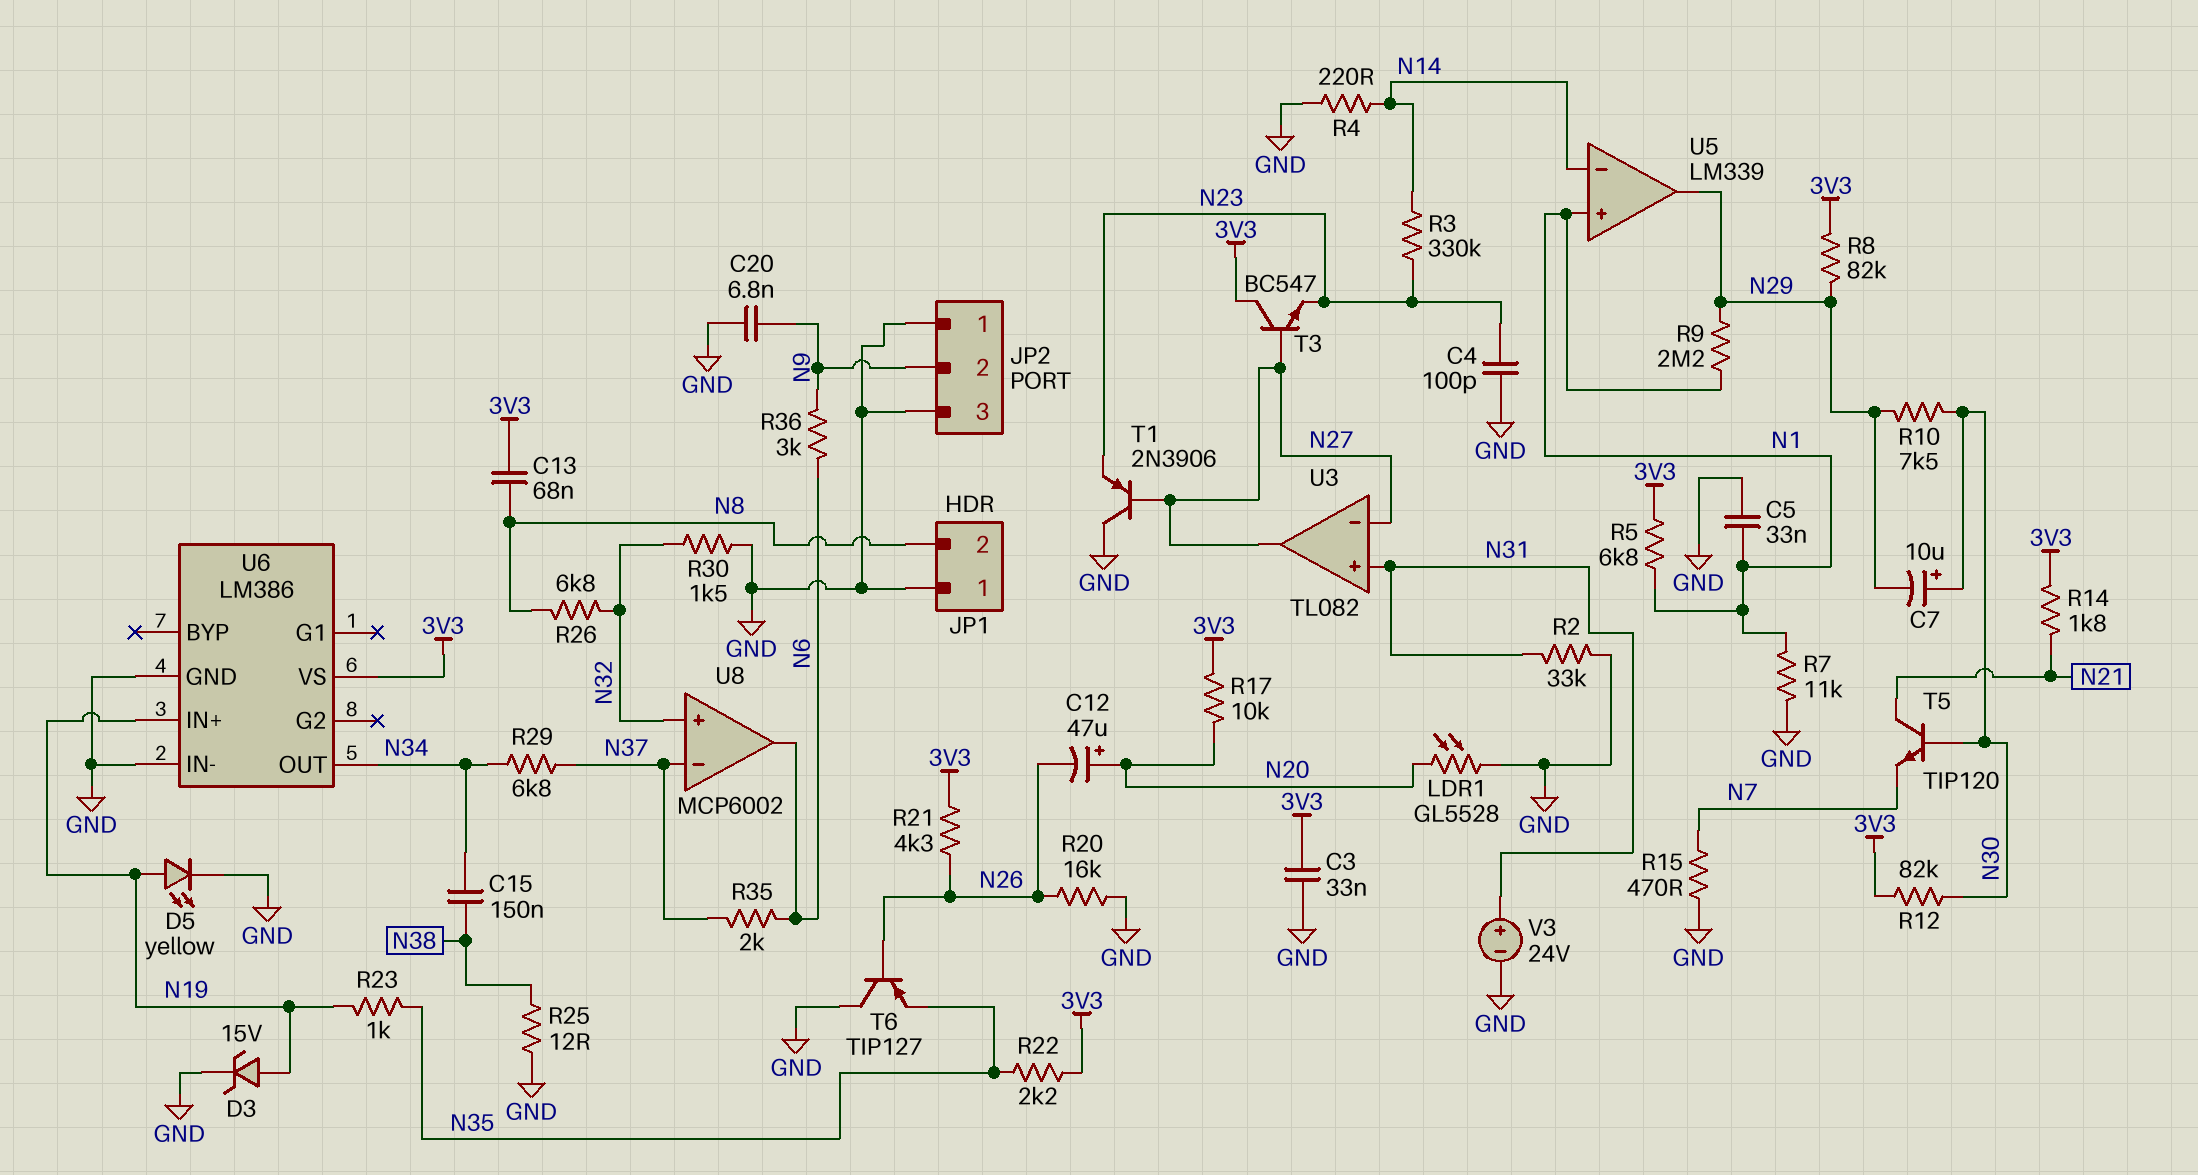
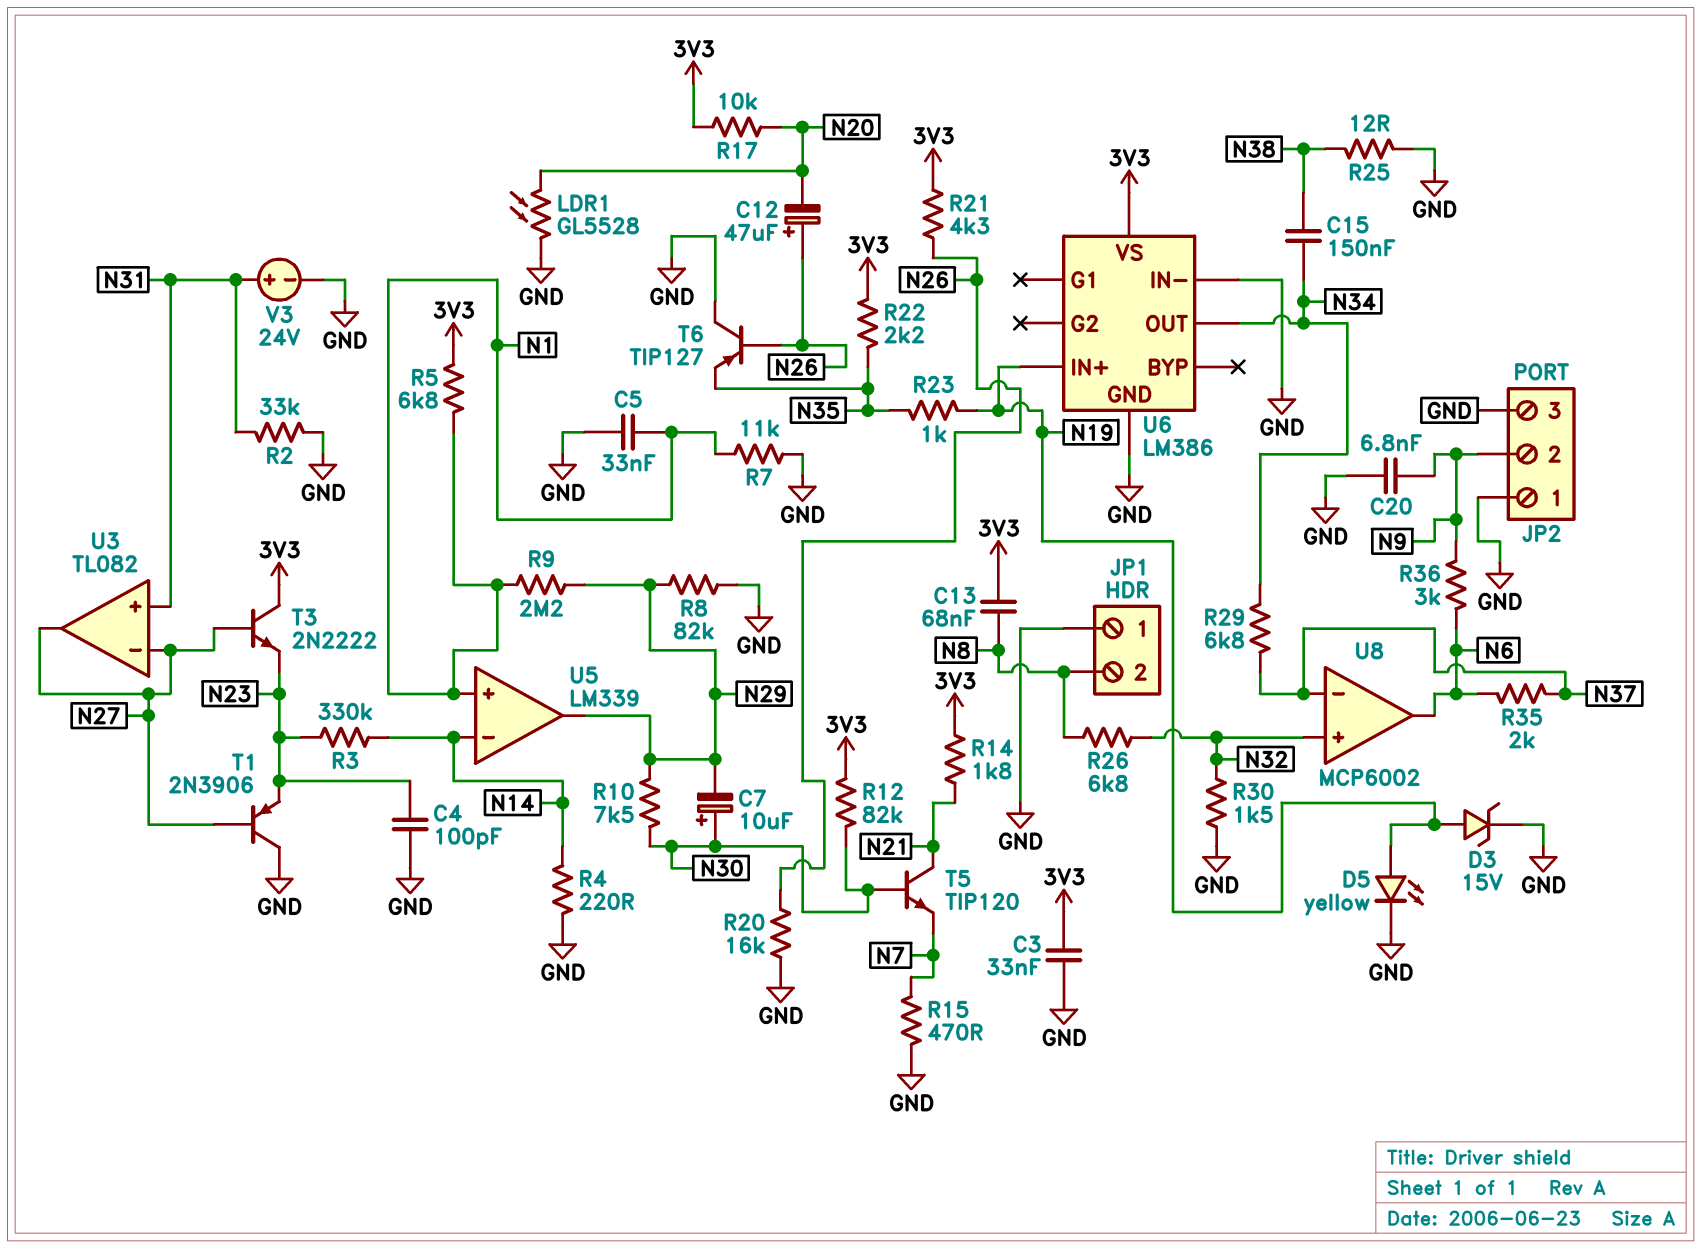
C12: 47uF (plus N20, minus N26) -> 47uF (plus N26, minus N20)
R8: 82k (3V3, N29) -> 82k (GND, N29)
T3: NPN BC547 (B N27, C 3V3, E N23) -> NPN 2N2222 (B N27, C 3V3, E N23)

